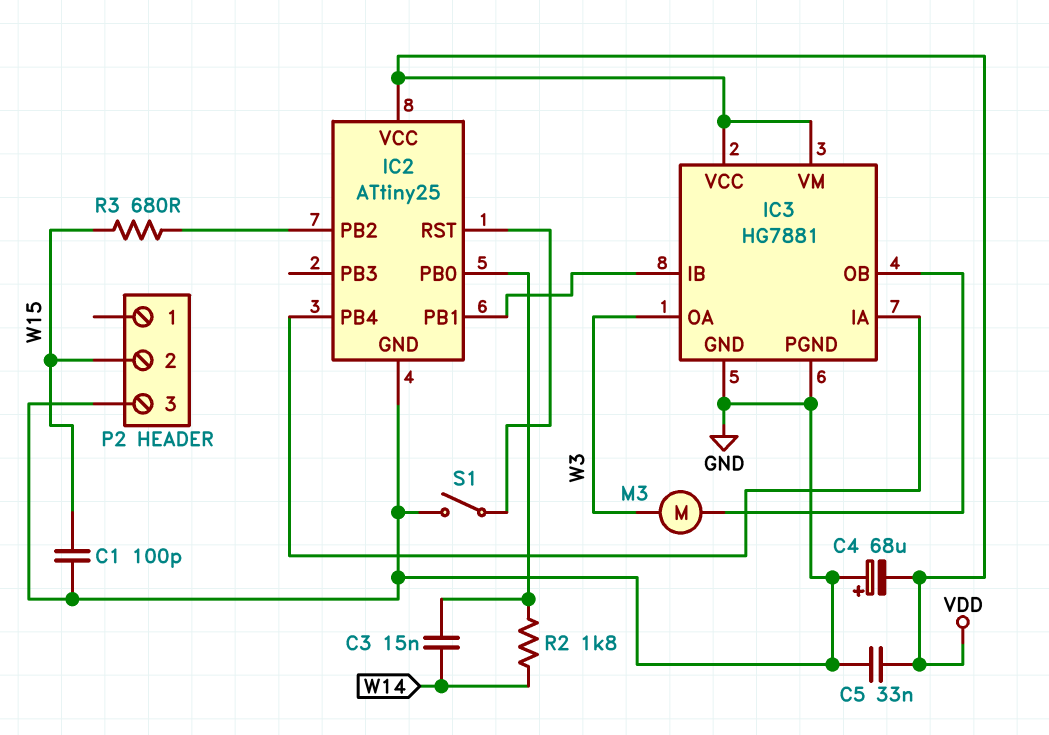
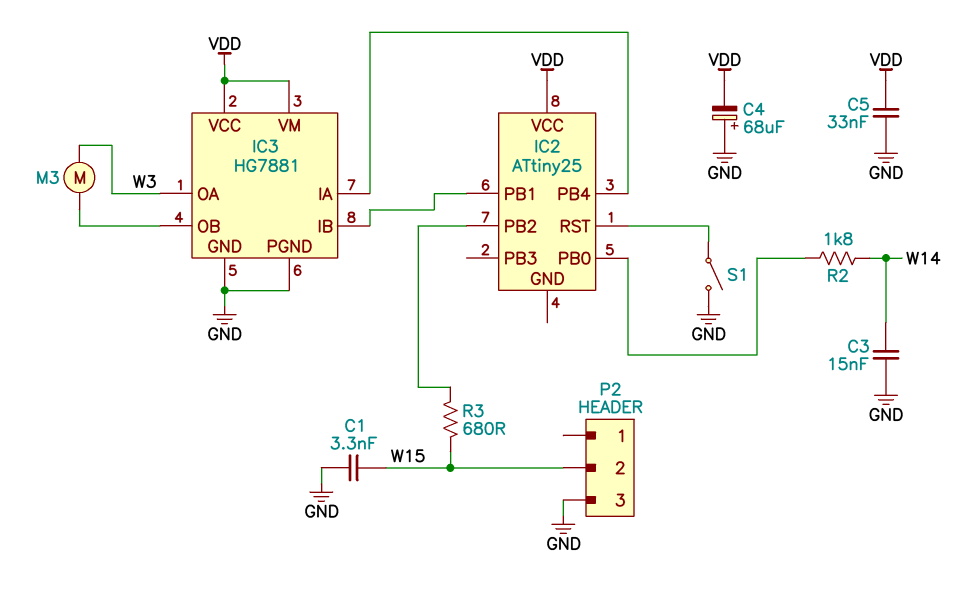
C1: 100pF (GND, W15) -> 3.3nF (GND, W15)
C3: 15nF (IC2/PB0, W14) -> 15nF (GND, W14)
IC2 pin GND: GND -> none

